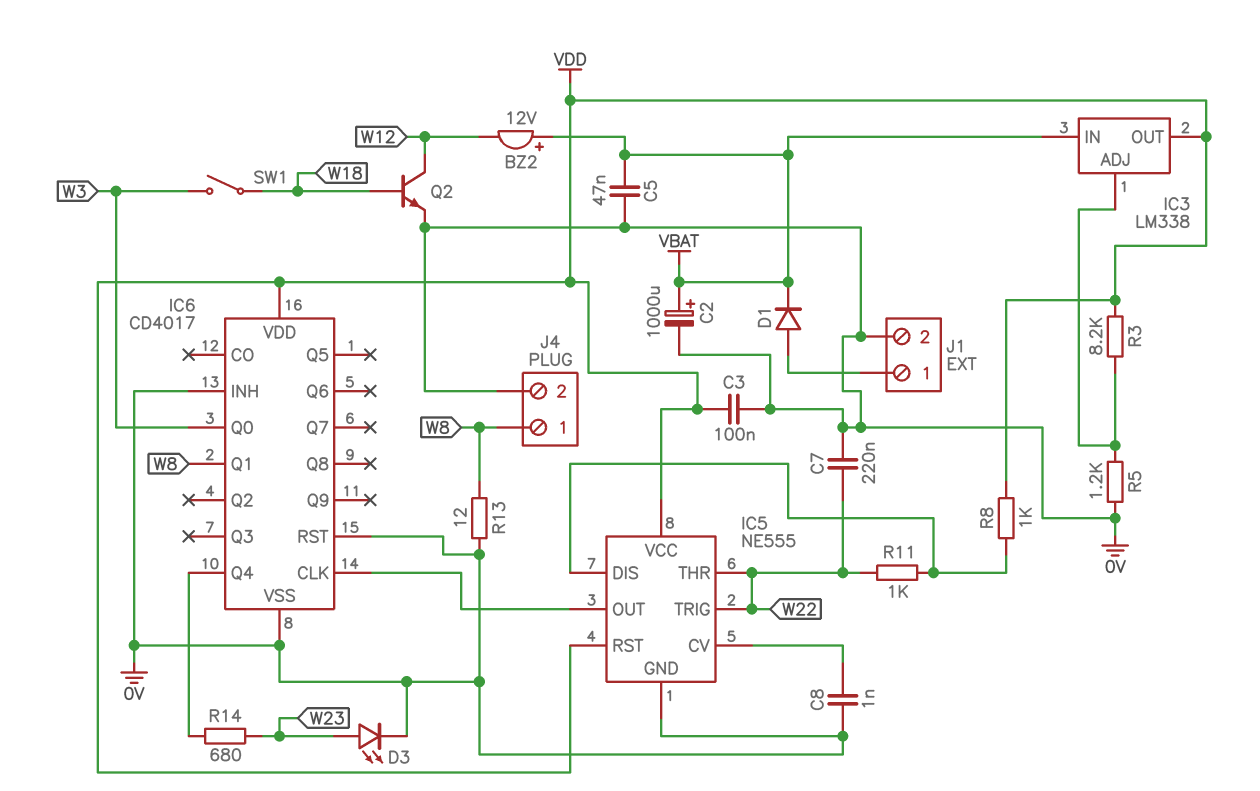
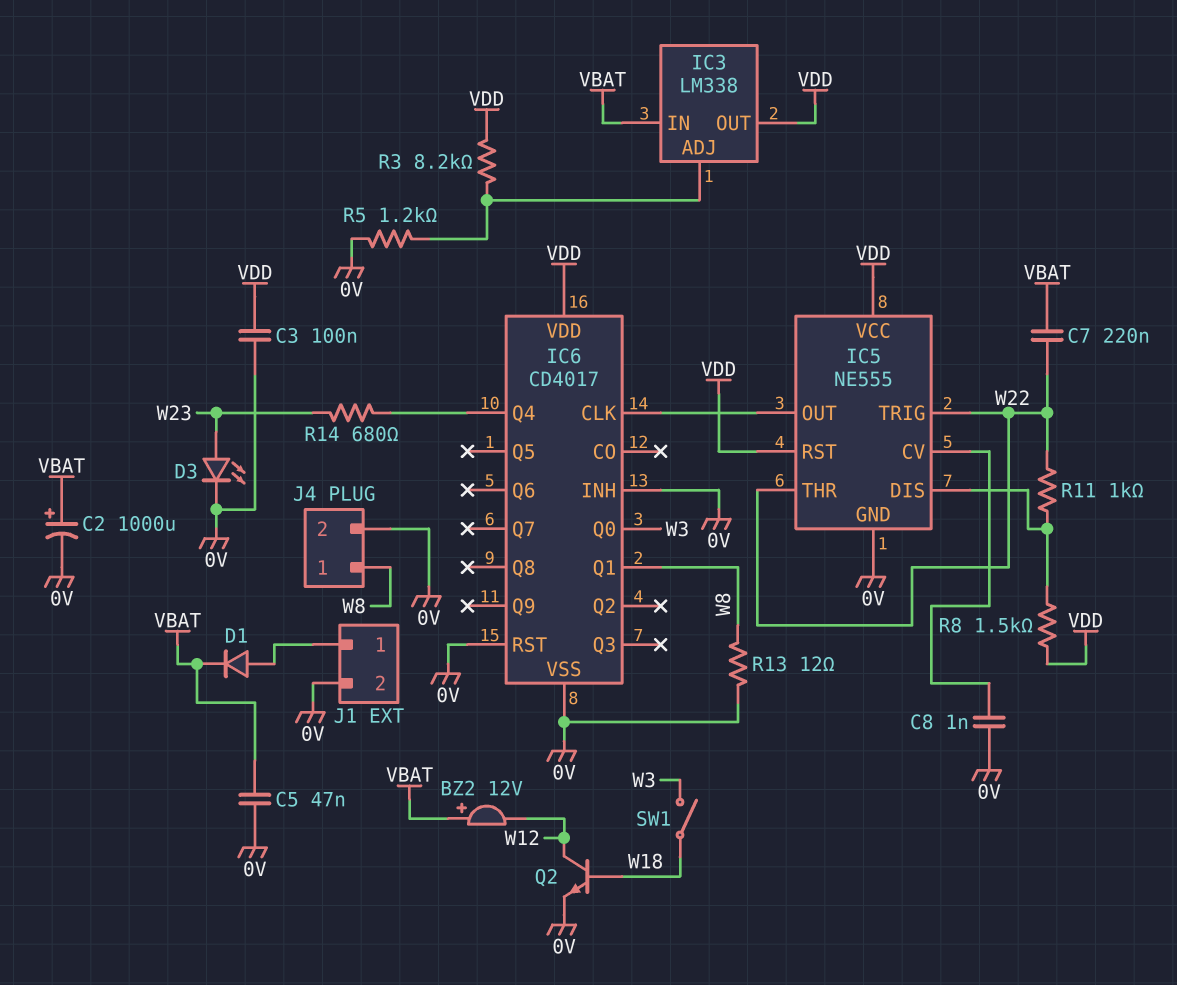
C7: 220nF (0V, W22) -> 220nF (VBAT, W22)
R8: 1k (IC5/DIS, VDD) -> 1.5k (IC5/DIS, VDD)

